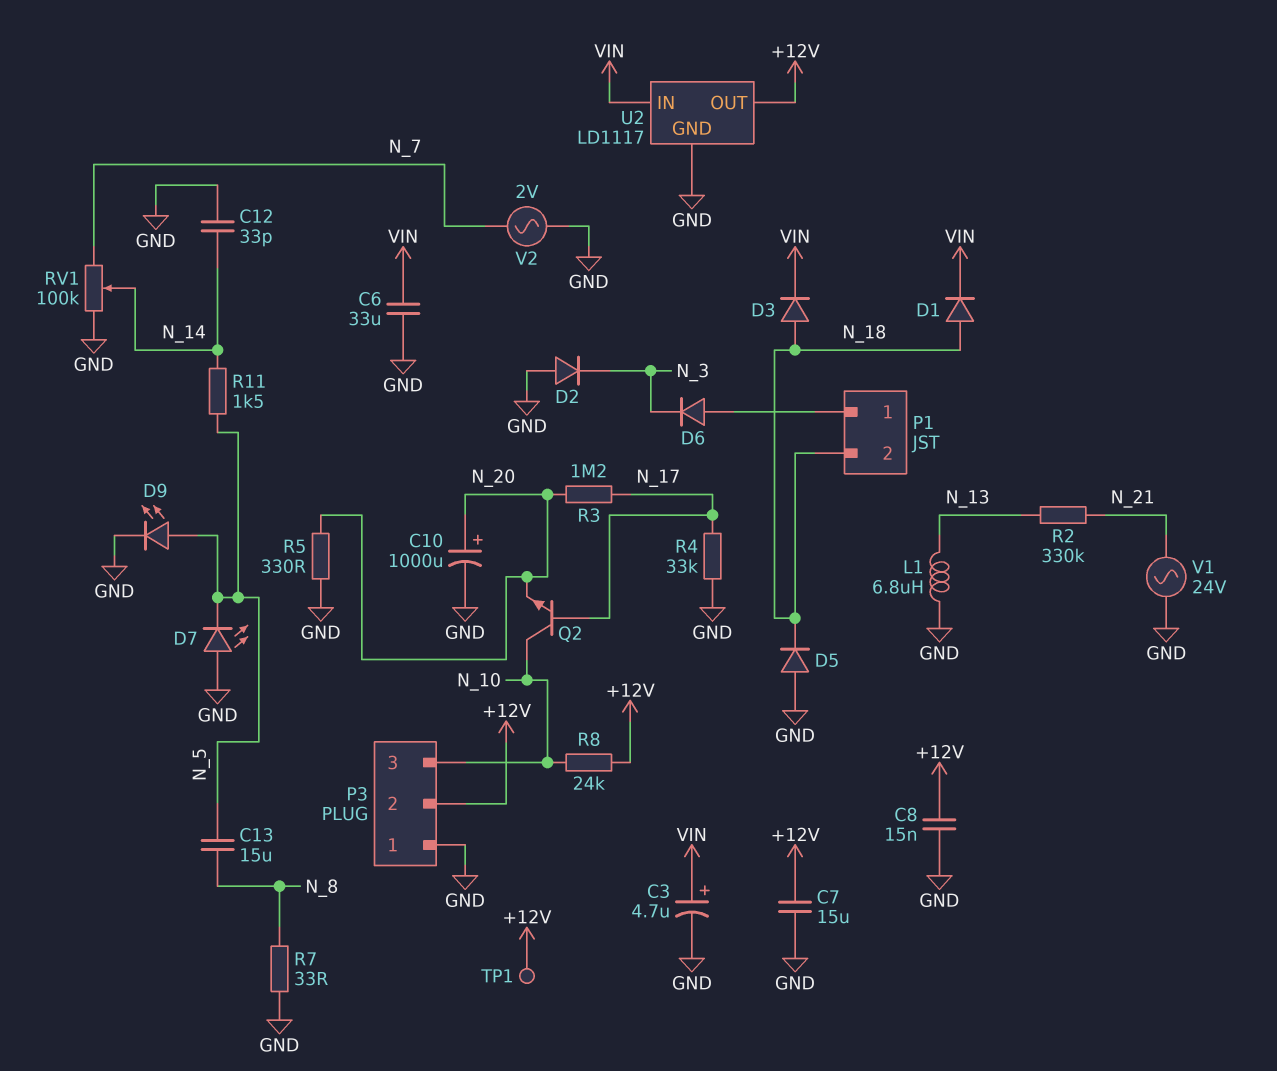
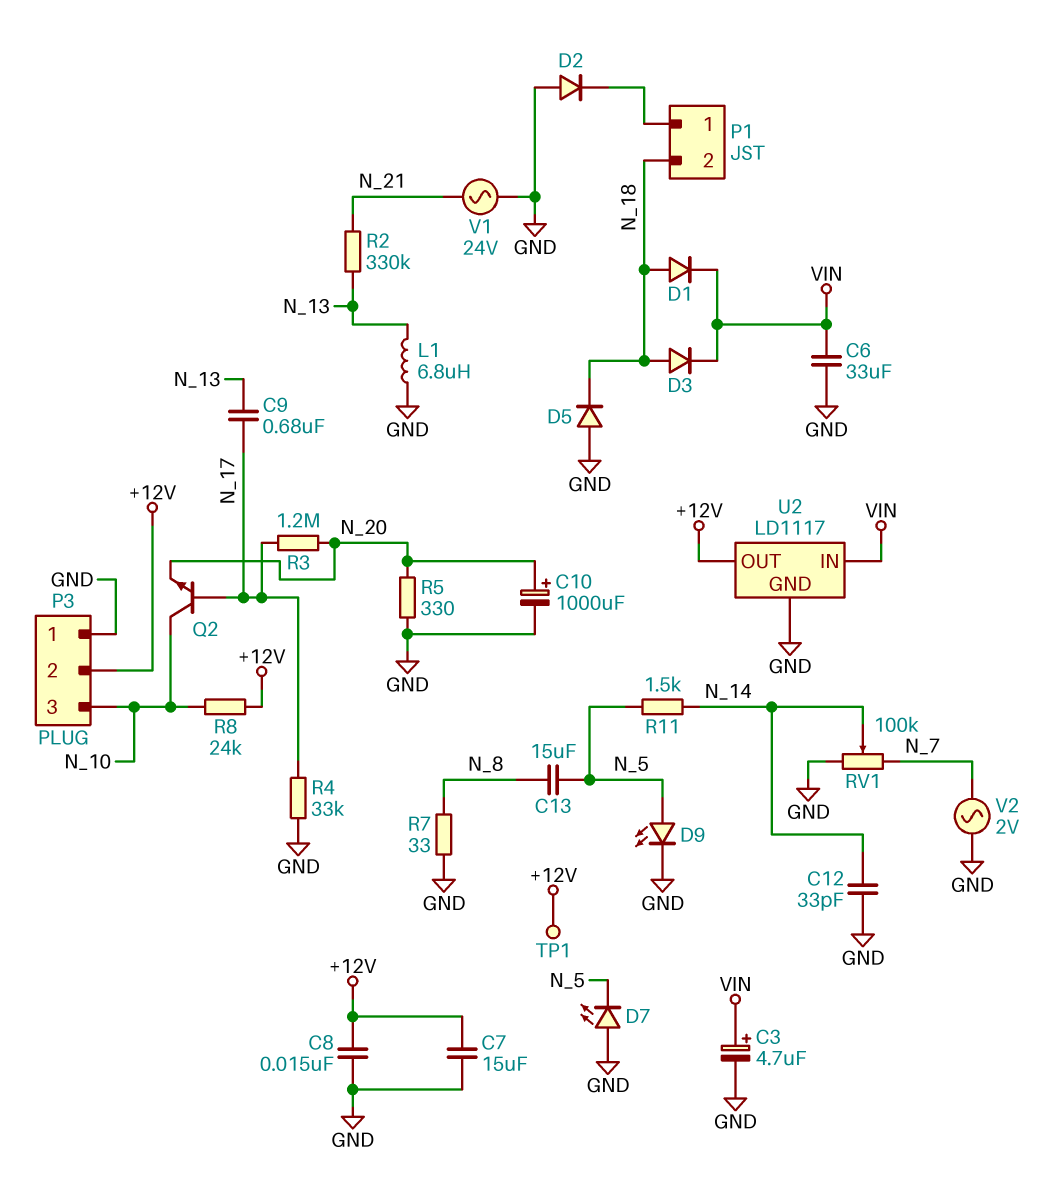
C9: none -> 680nF (N_13, N_17)
D2: diode (A GND, K N_3) -> diode (A GND, K P1/1)
D6: diode (A P1/1, K N_3) -> none

